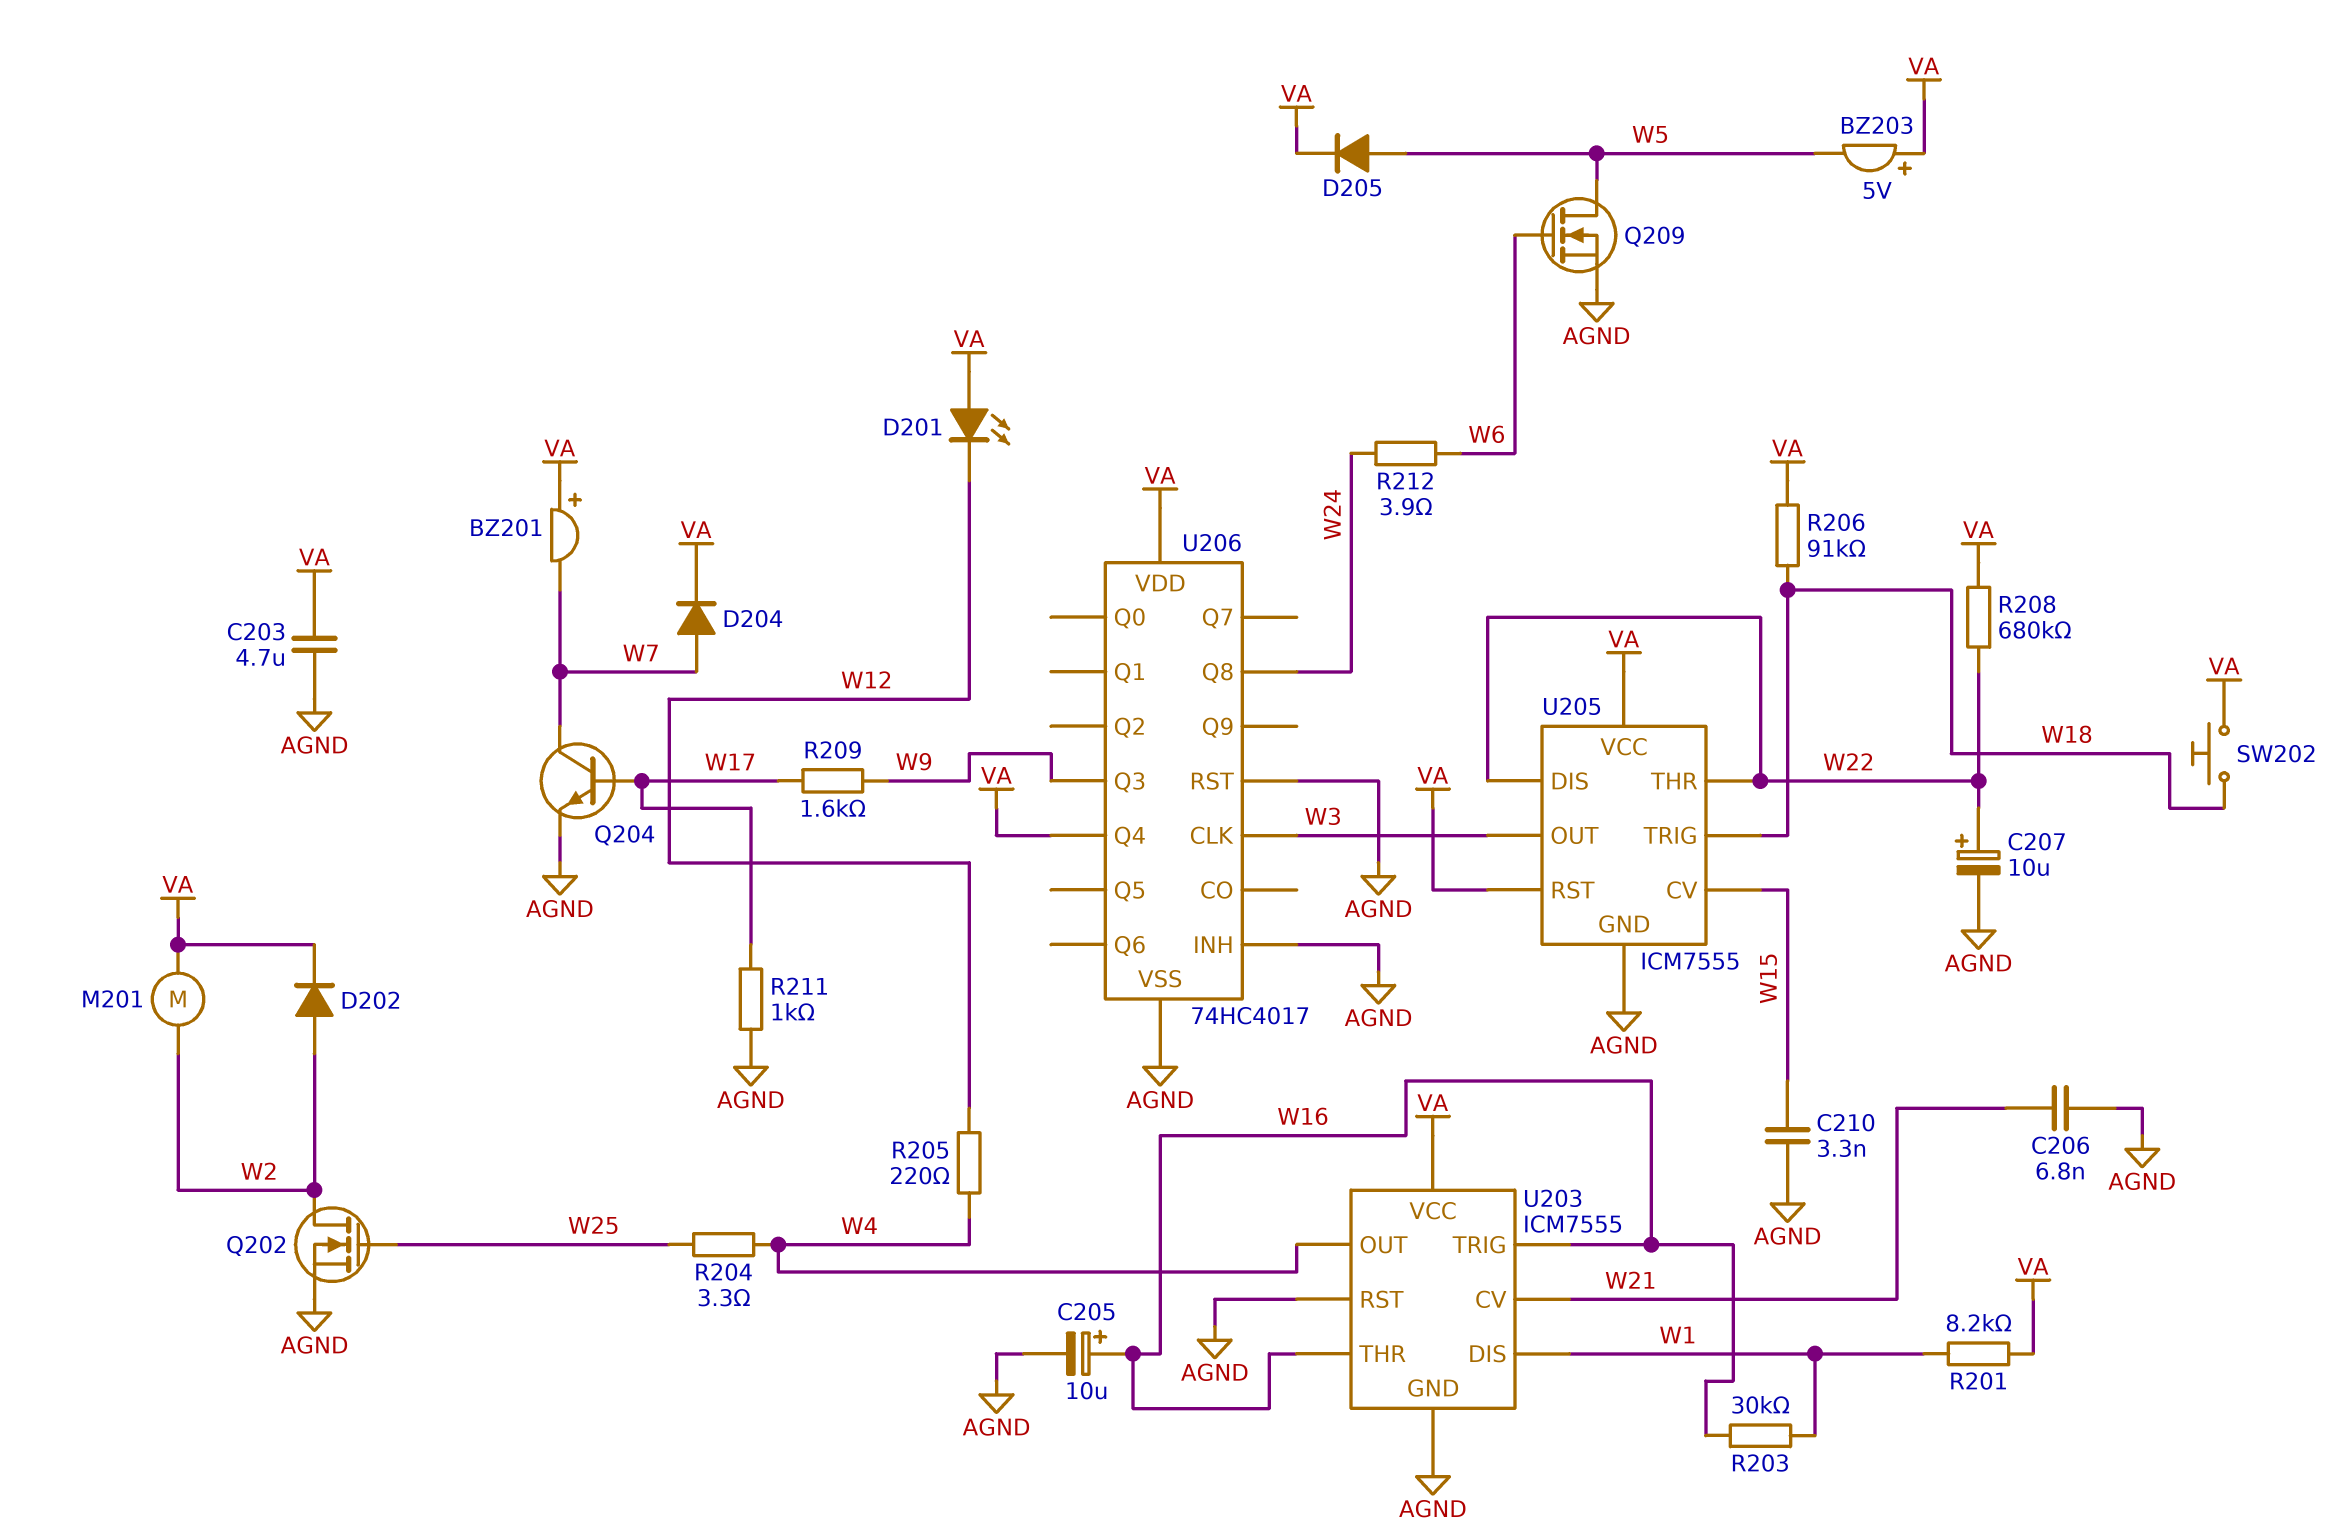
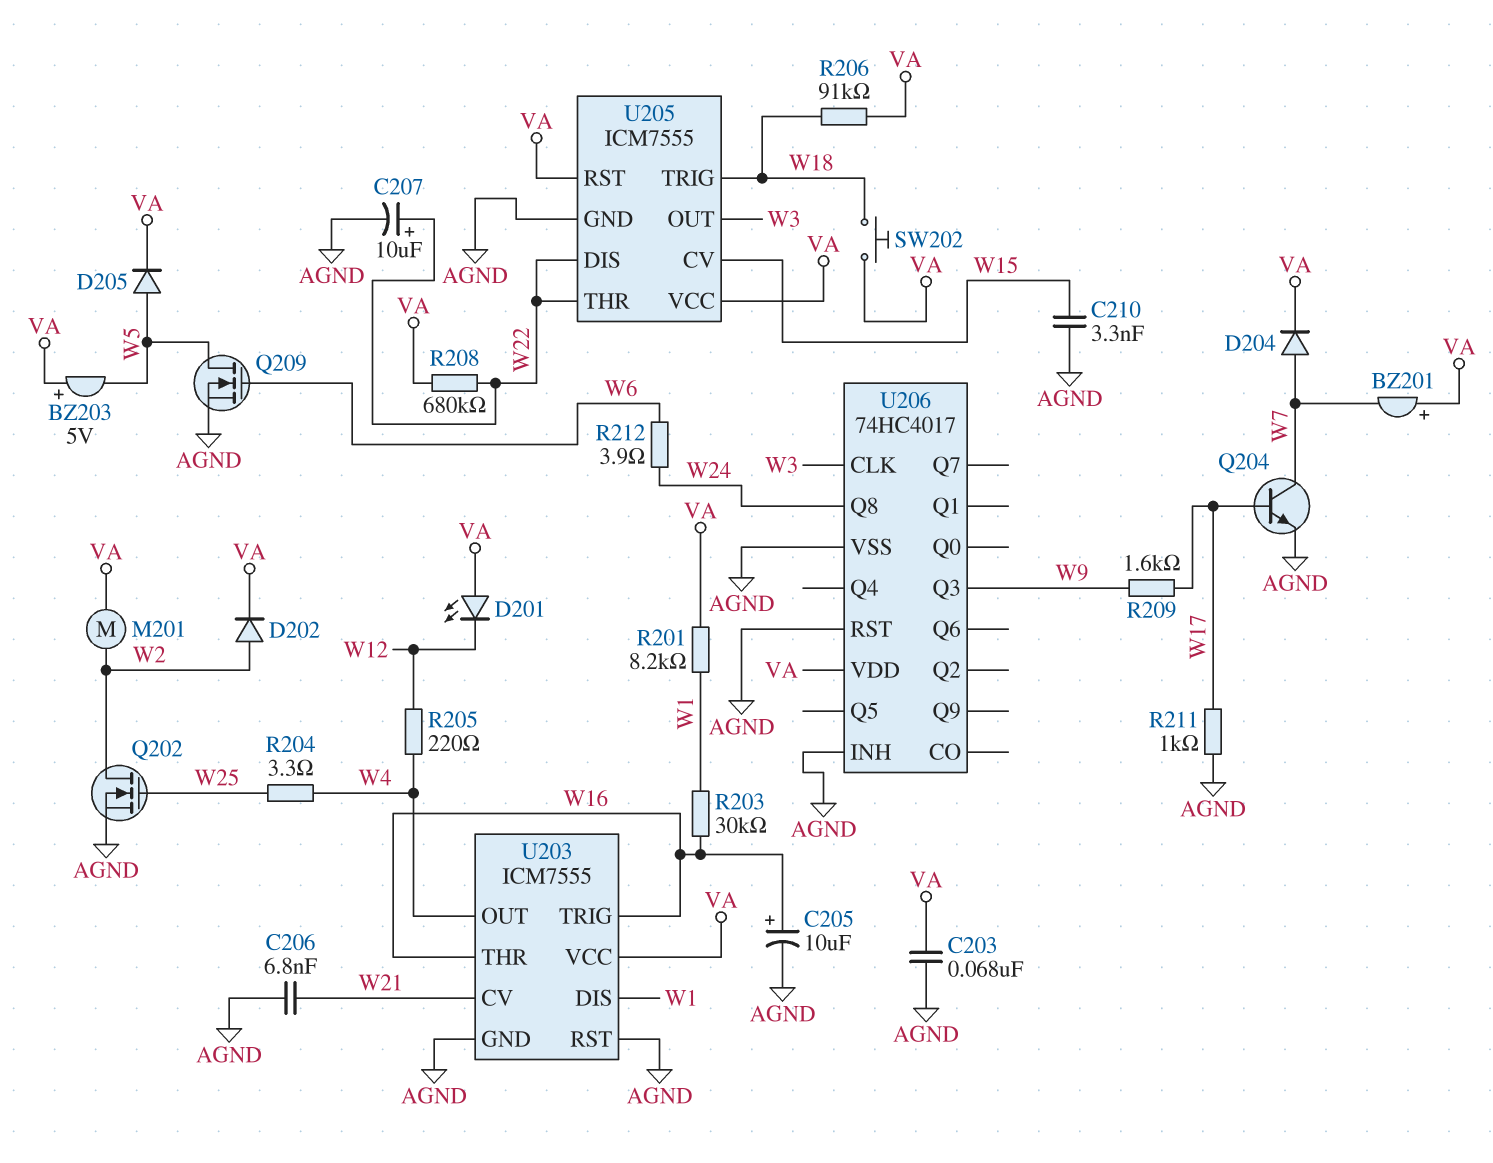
C203: 4.7uF (AGND, VA) -> 68nF (AGND, VA)
U206 pin Q4: VA -> none

